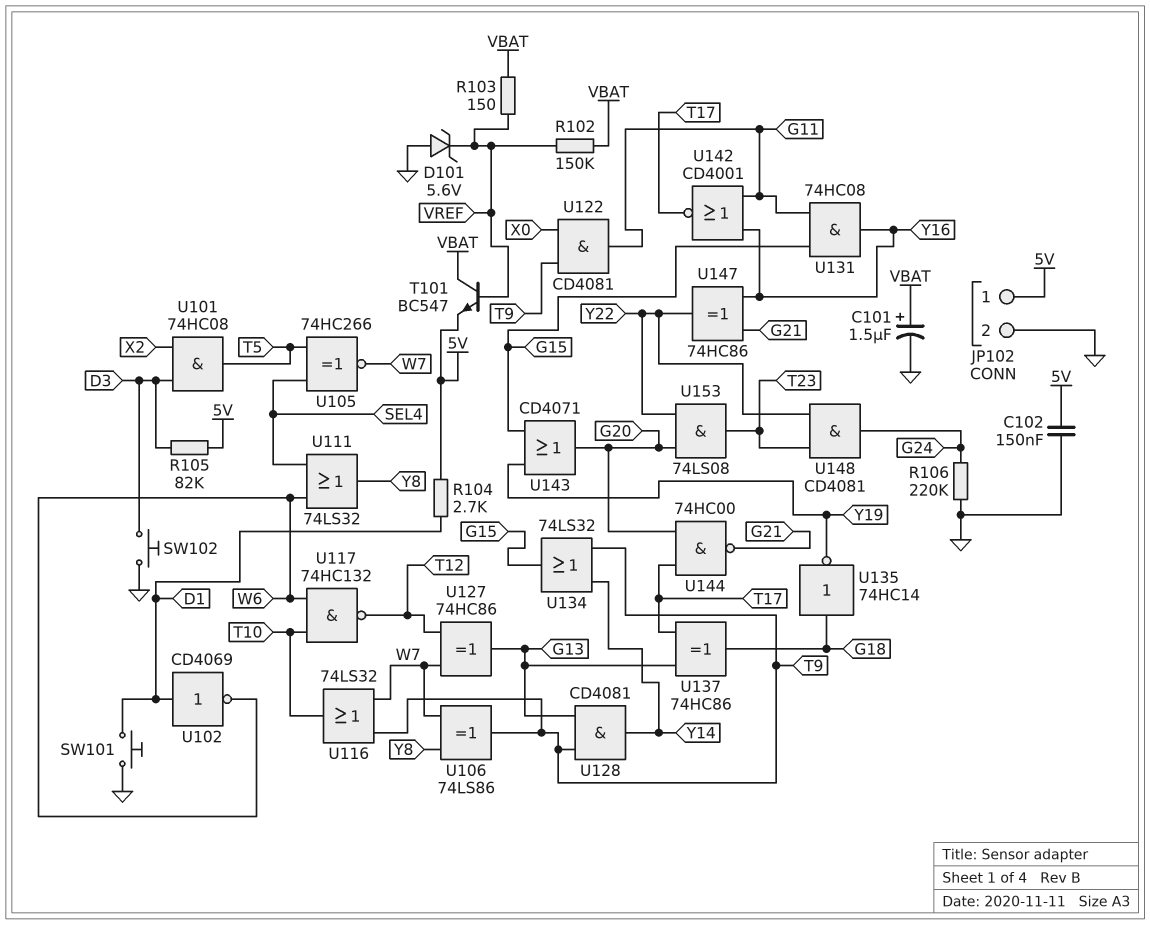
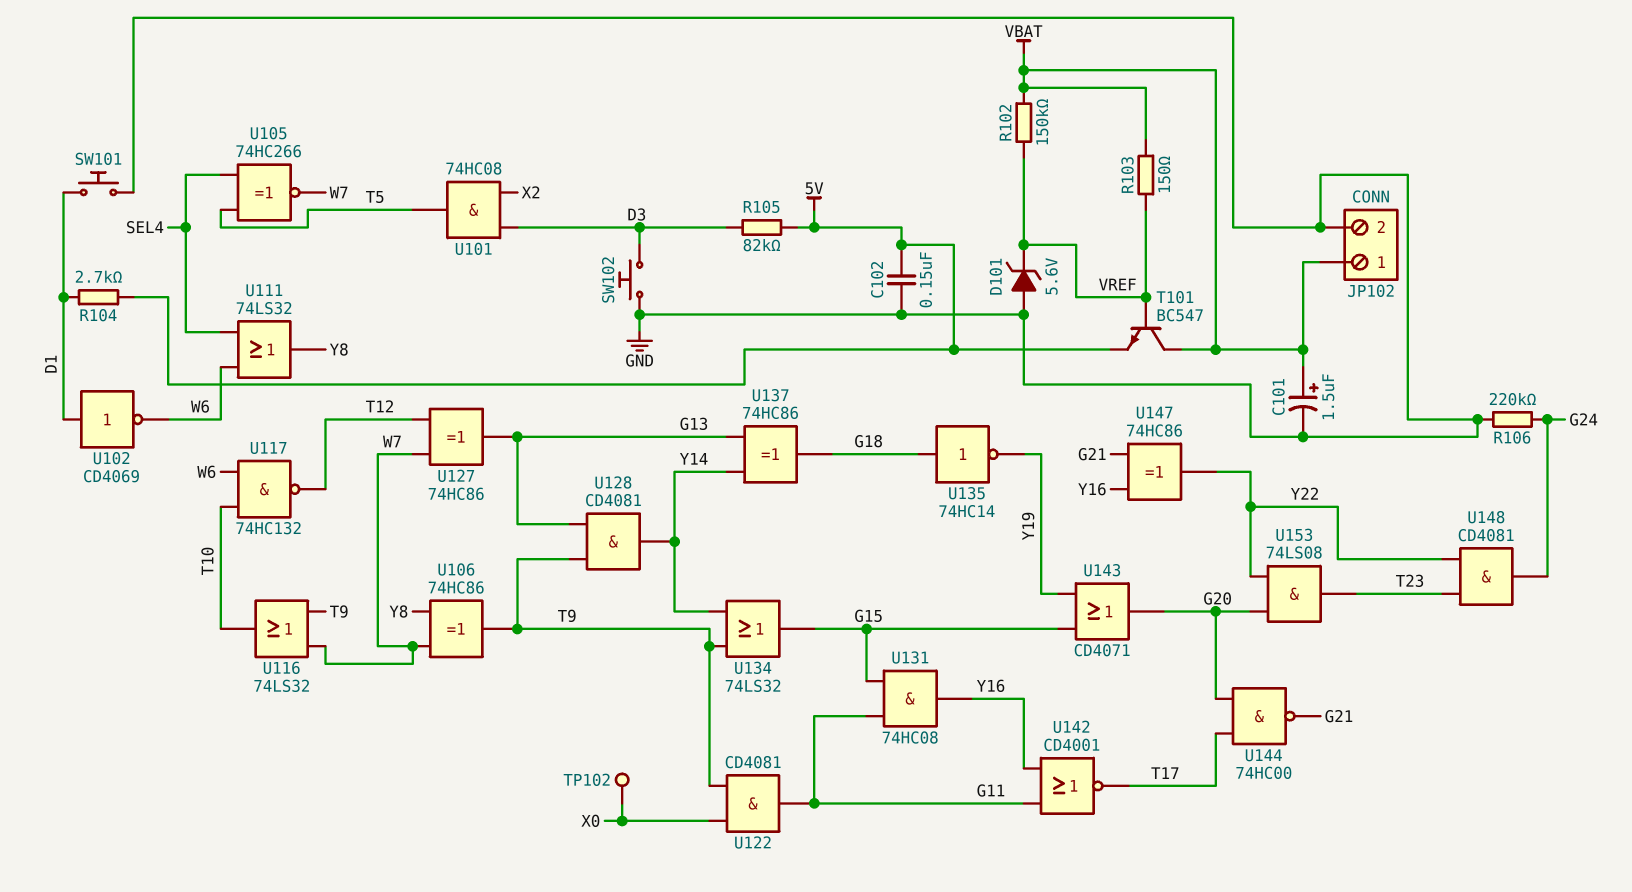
JP102 pin 1: 5V -> VBAT
TP102: none -> test point (X0)
U106: XOR 74LS86 (in W7, in Y8, out T9) -> XOR 74HC86 (in W7, in Y8, out T9)
U137: XOR 74HC86 (in G13, in T17, out G18) -> XOR 74HC86 (in G13, in Y14, out G18)

